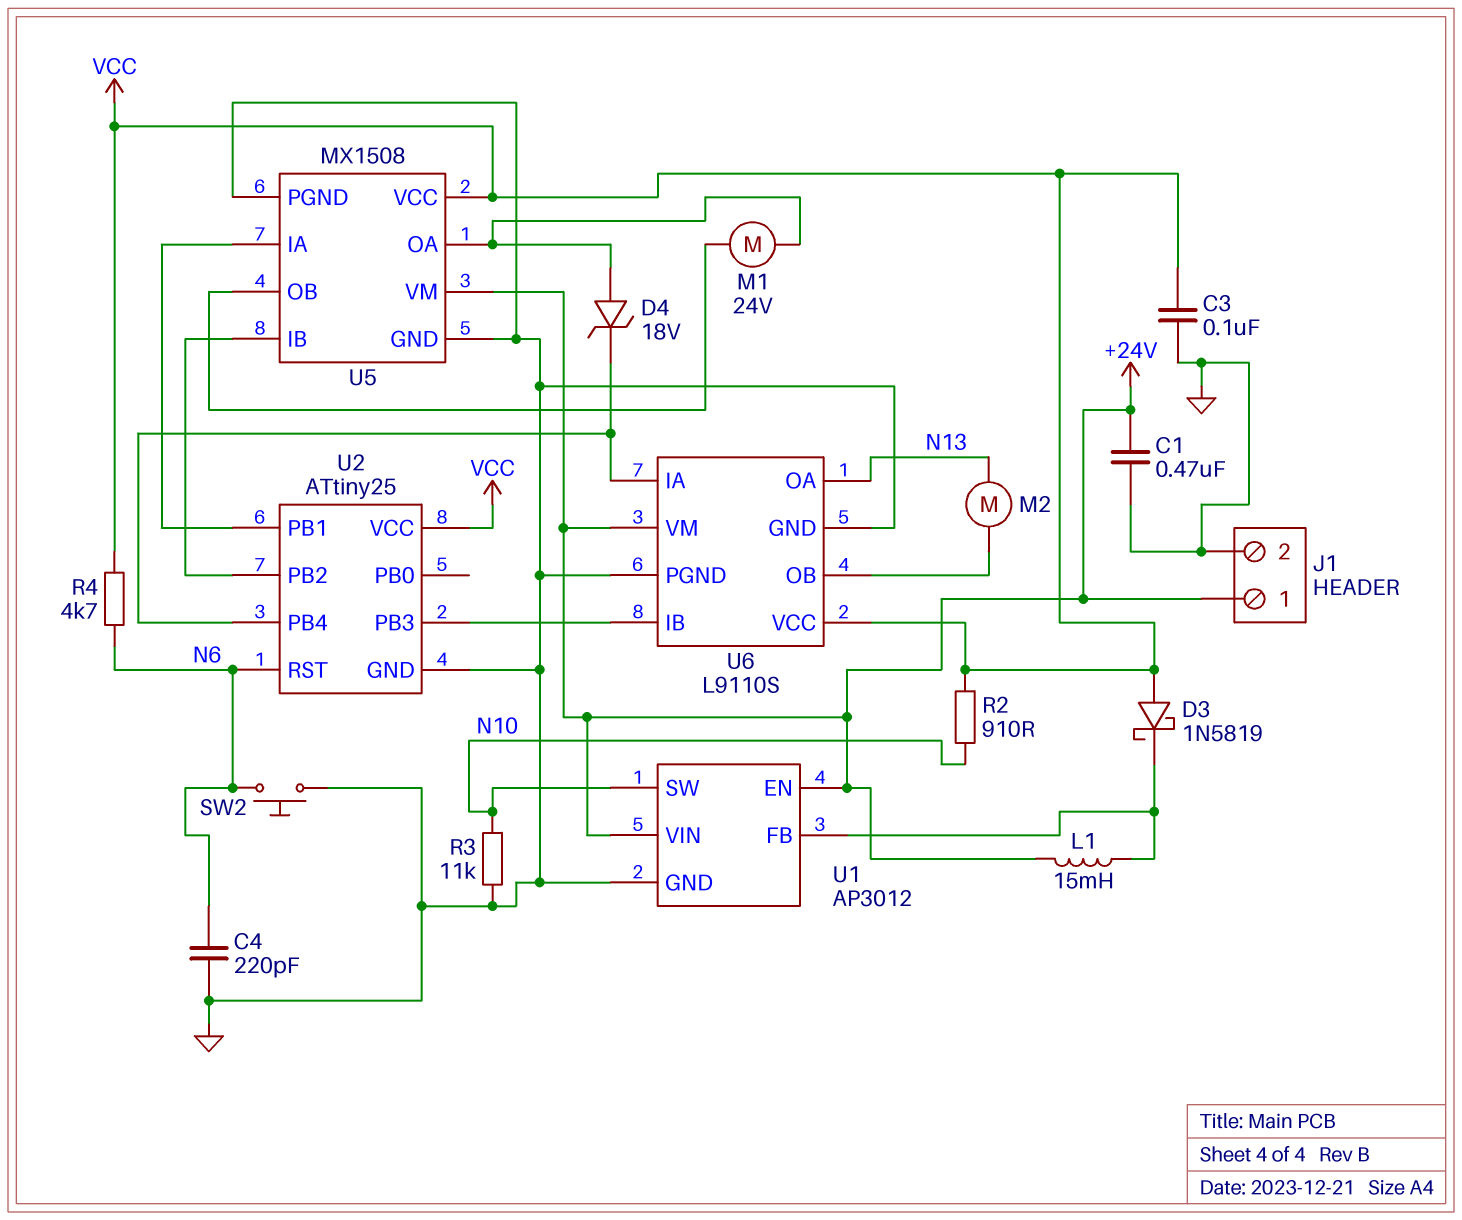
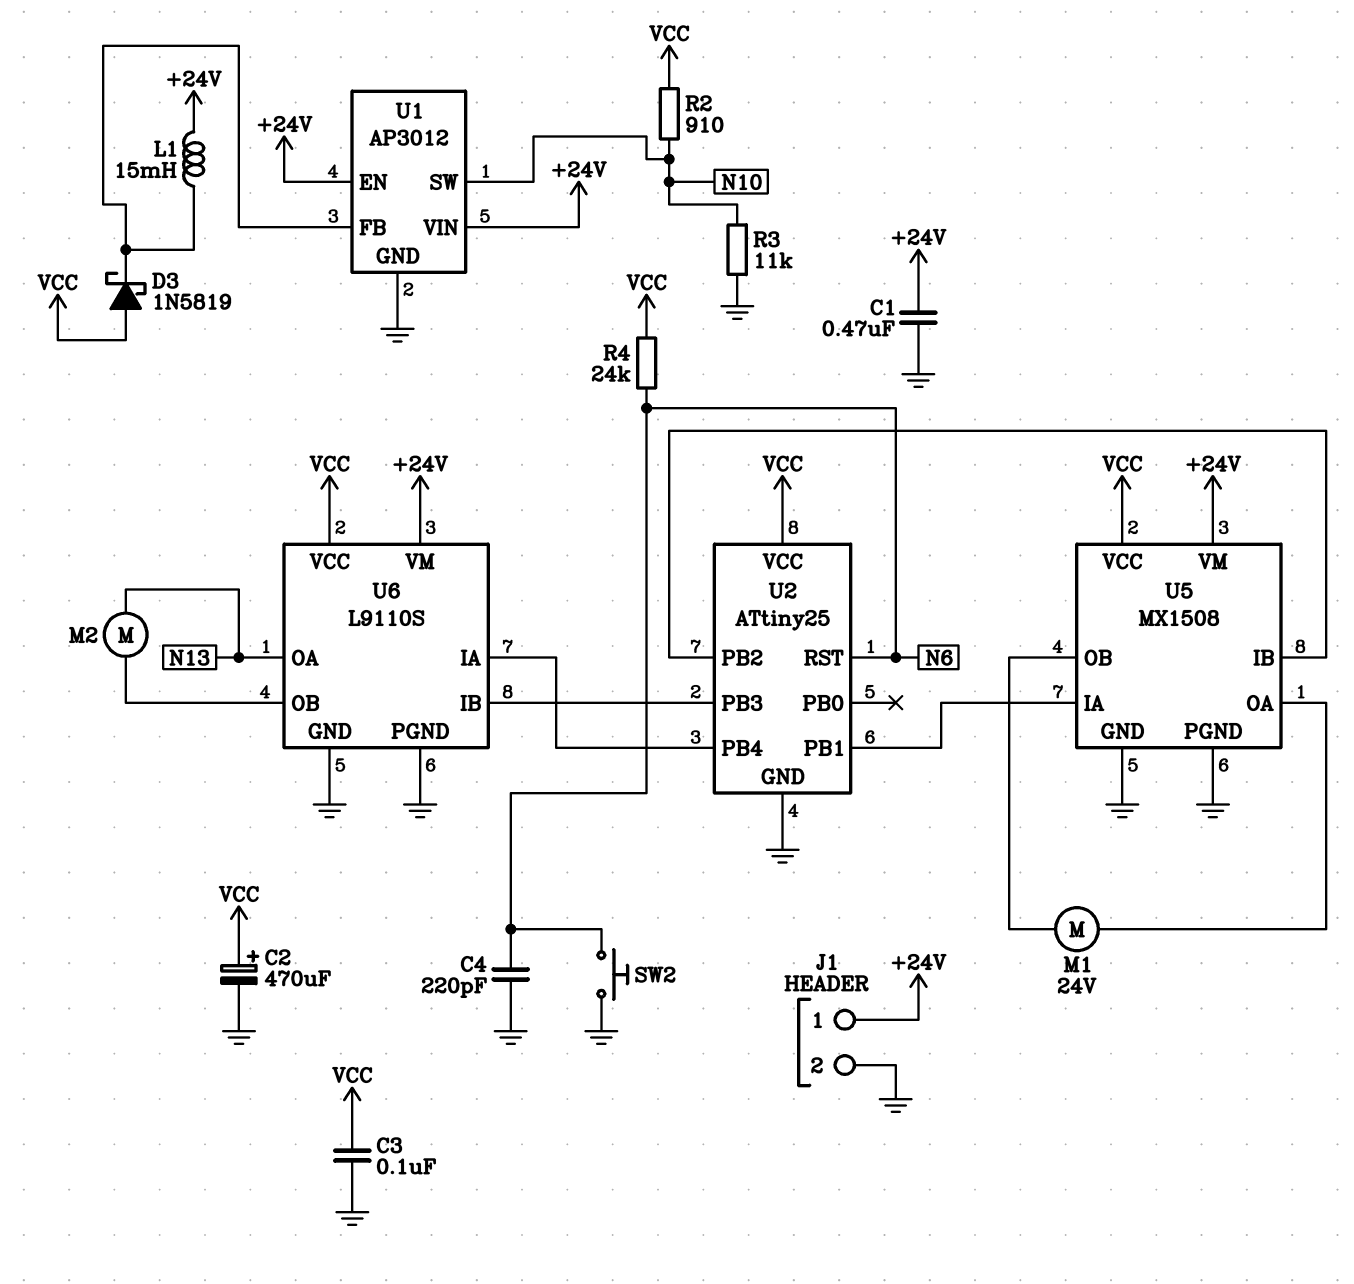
C2: none -> 470uF (plus VCC, minus GND)
D4: zener 18V (A U5/OA, K U2/PB4) -> none
R4: 4.7k (N6, VCC) -> 24k (N6, VCC)

